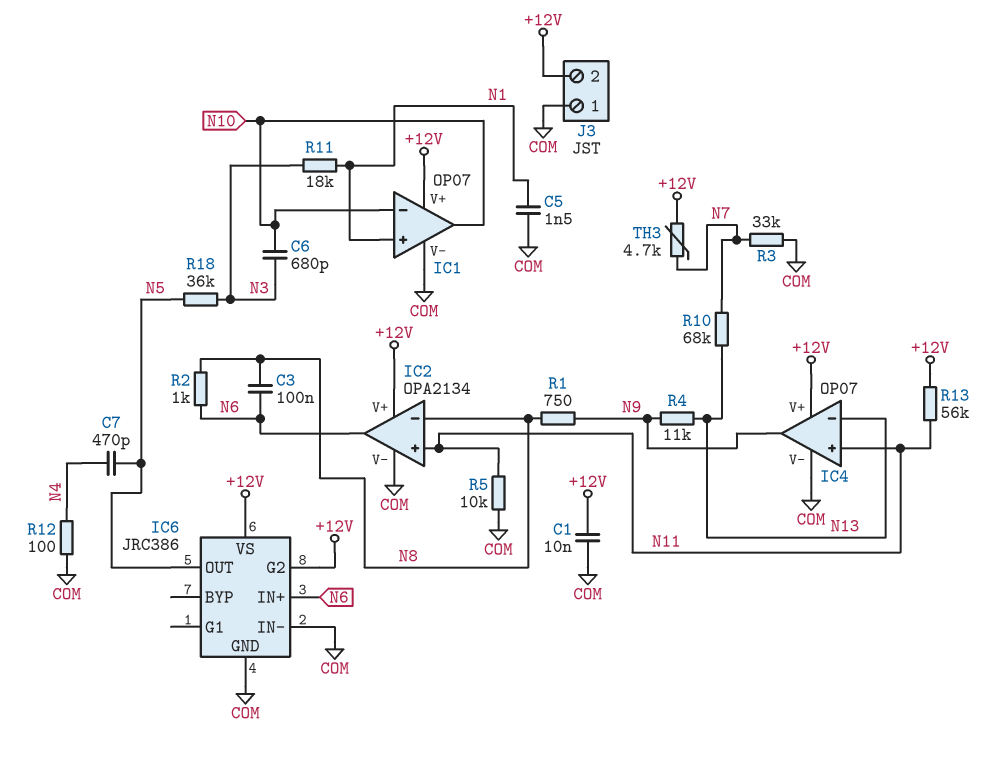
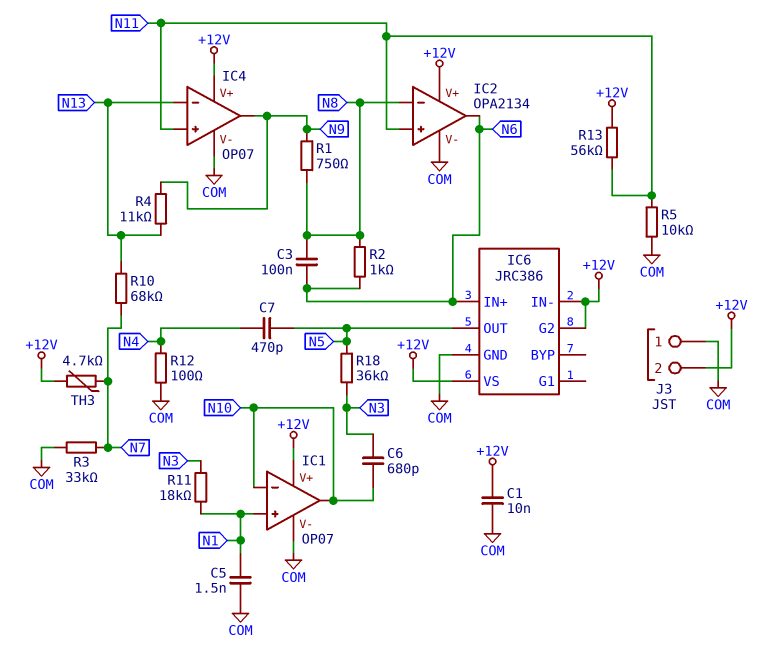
IC6 pin IN-: COM -> +12V

